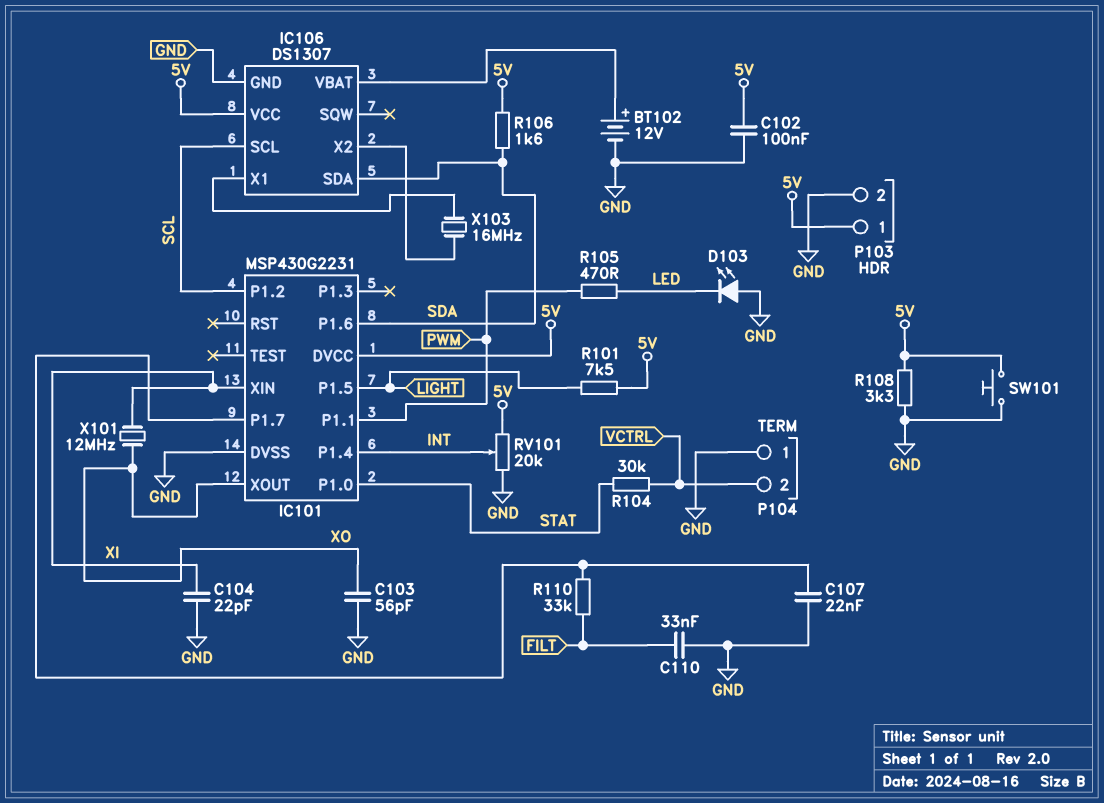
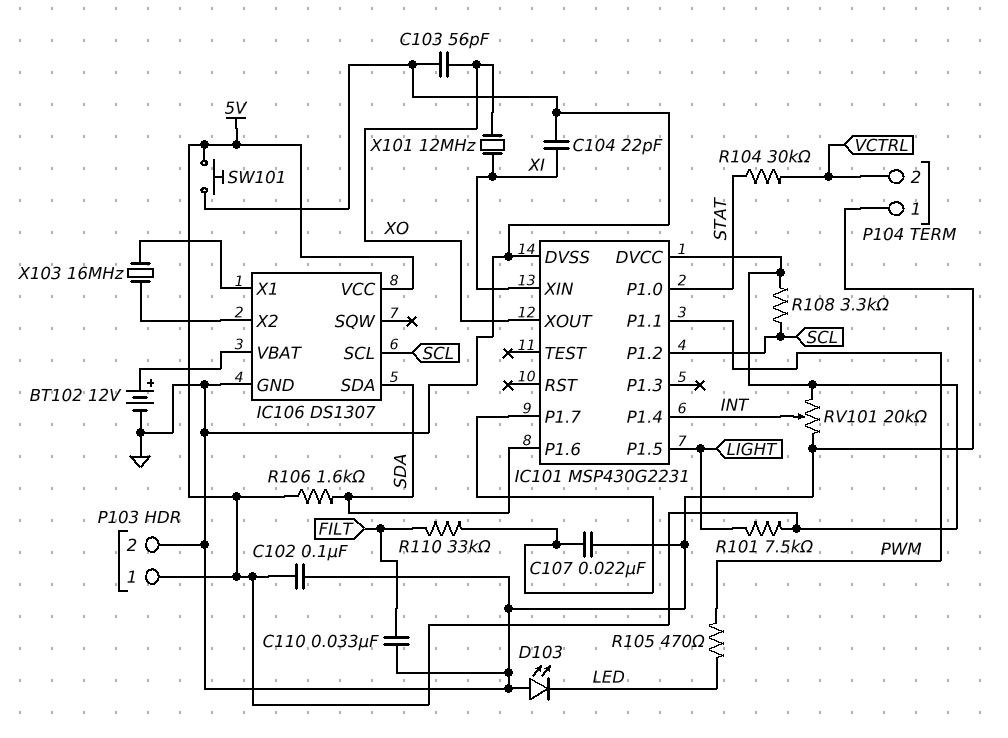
R108: 3.3k (5V, GND) -> 3.3k (5V, SCL)

